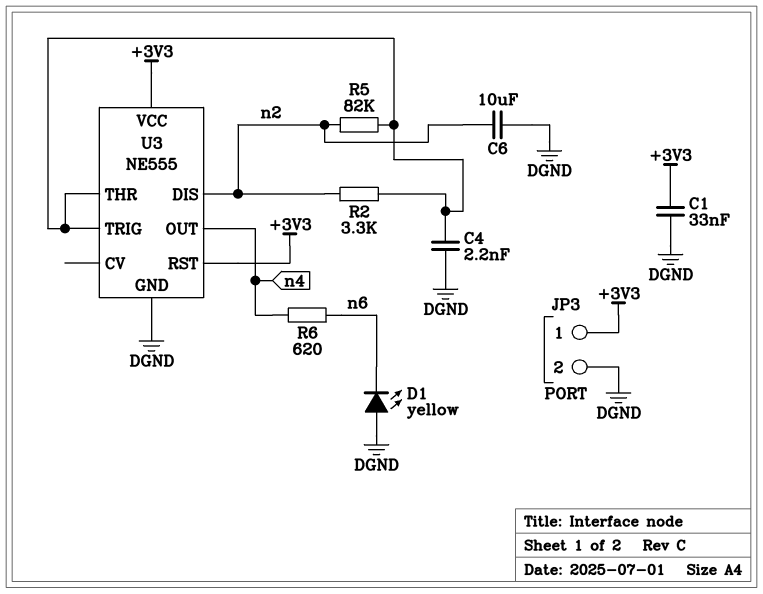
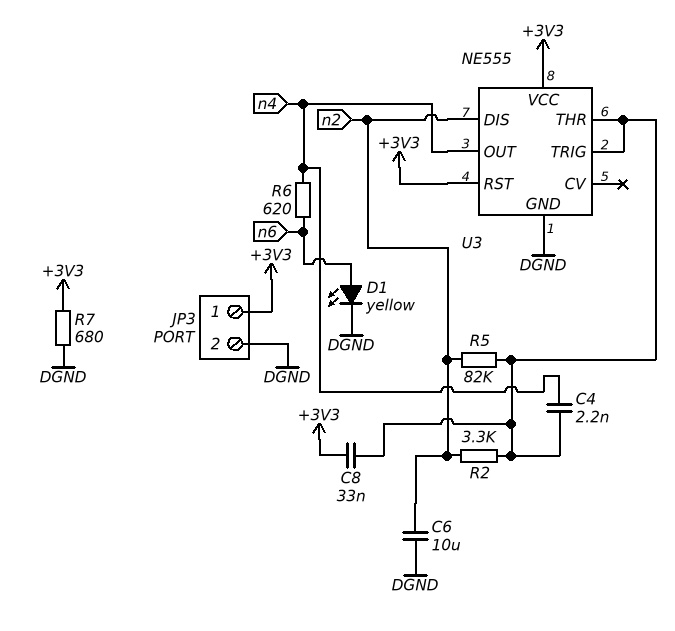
C1: 33nF (+3V3, DGND) -> none
C4: 2.2nF (DGND, U3/THR) -> 2.2nF (U3/THR, n4)
C8: none -> 33nF (+3V3, U3/THR)
D1: LED yellow (A DGND, K n6) -> LED yellow (A n6, K DGND)
R7: none -> 680 (+3V3, DGND)

